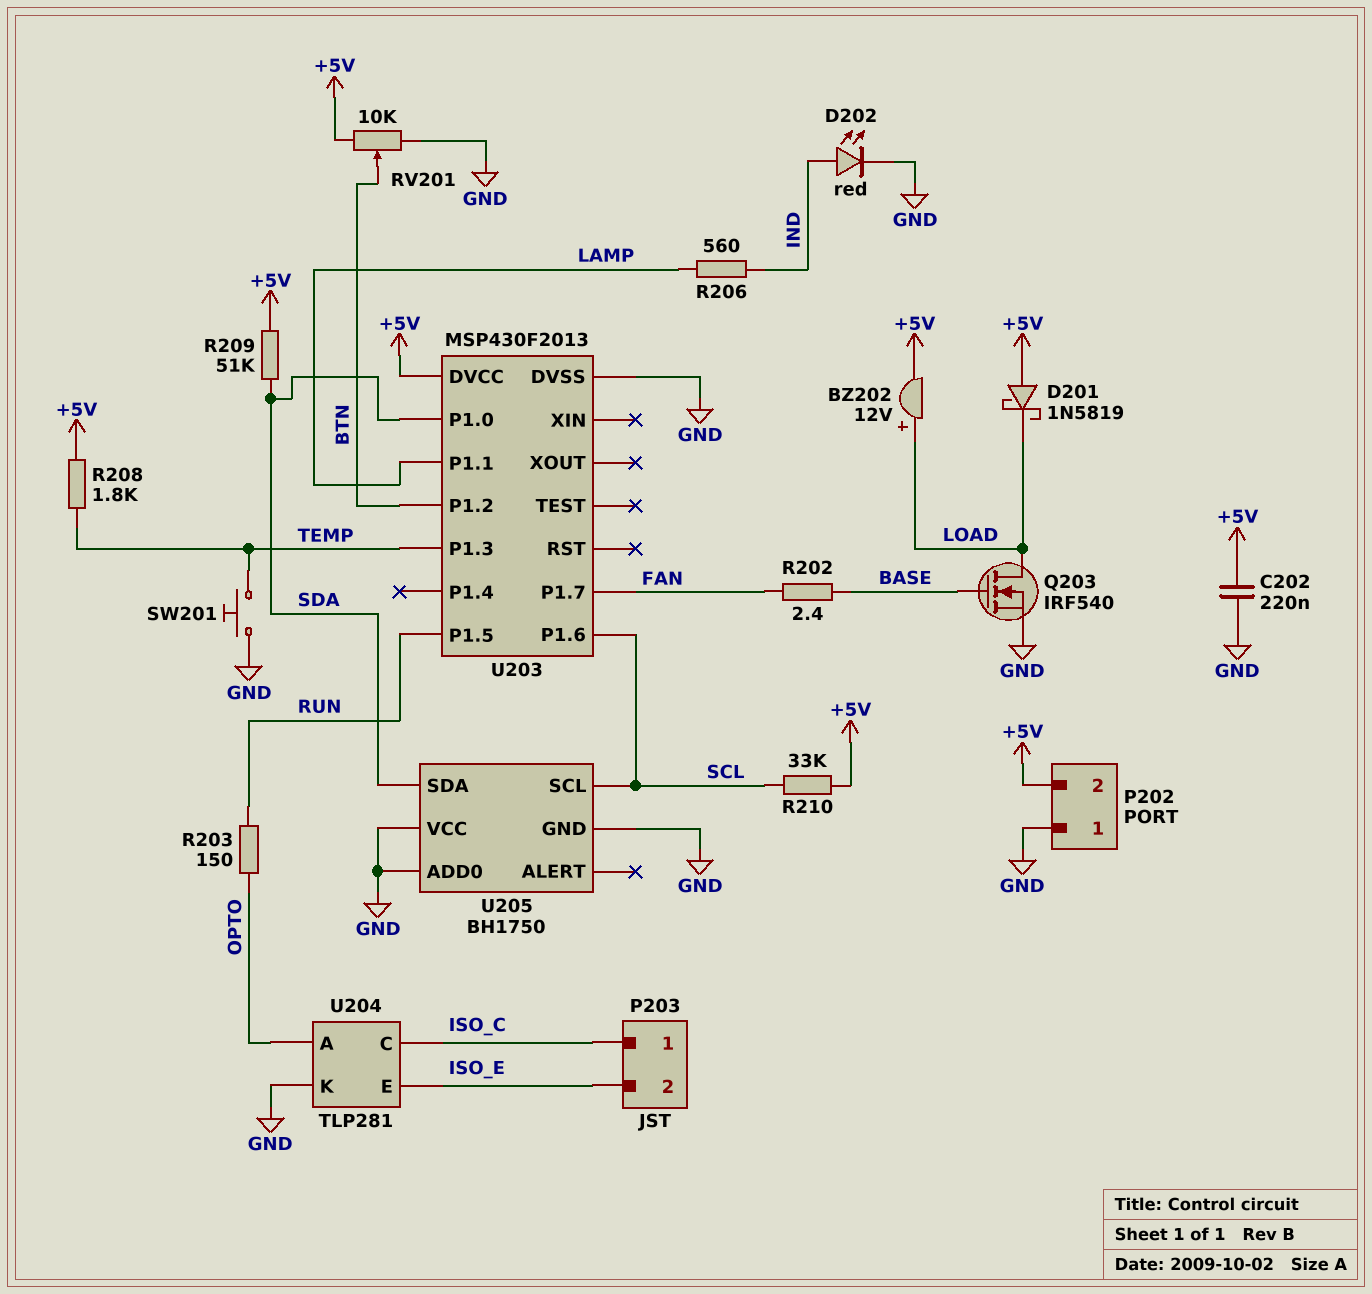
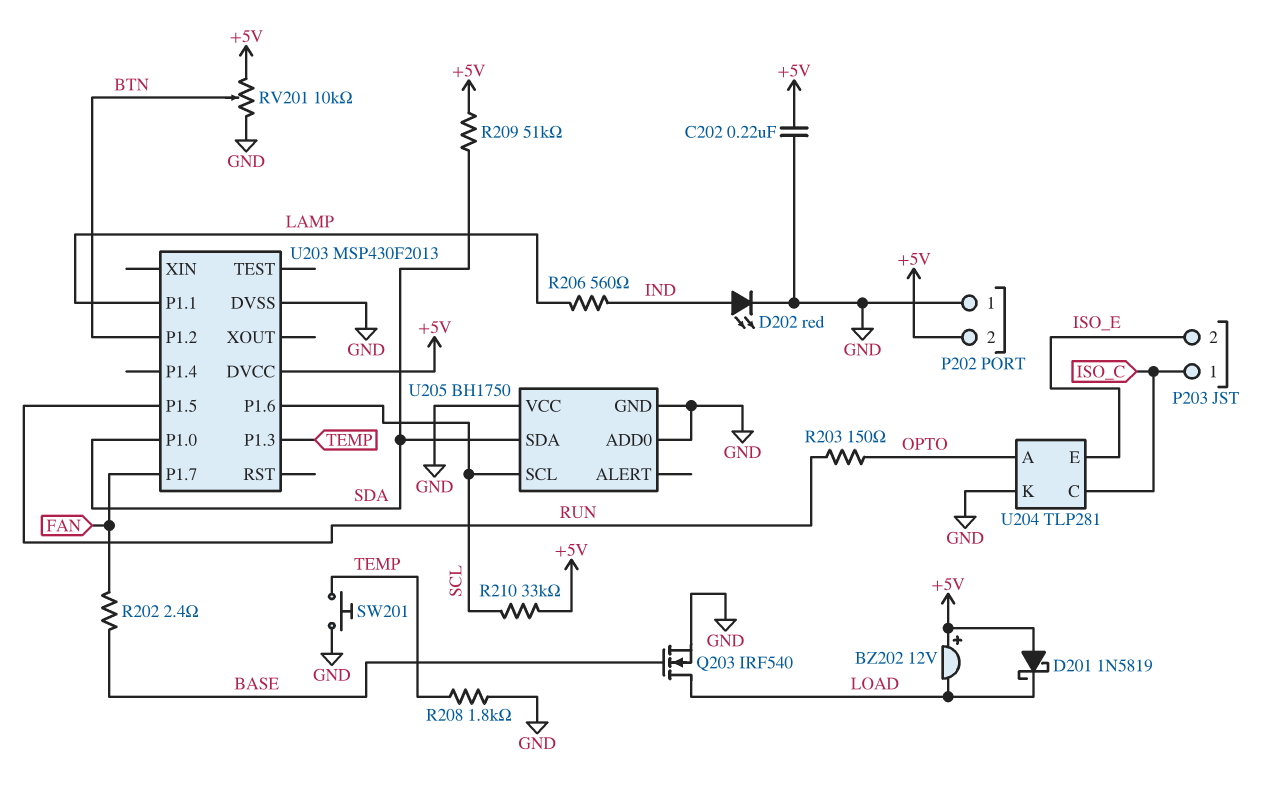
BZ202: buzzer 12V (plus LOAD, minus +5V) -> buzzer 12V (plus +5V, minus LOAD)
R208: 1.8k (+5V, TEMP) -> 1.8k (GND, TEMP)

